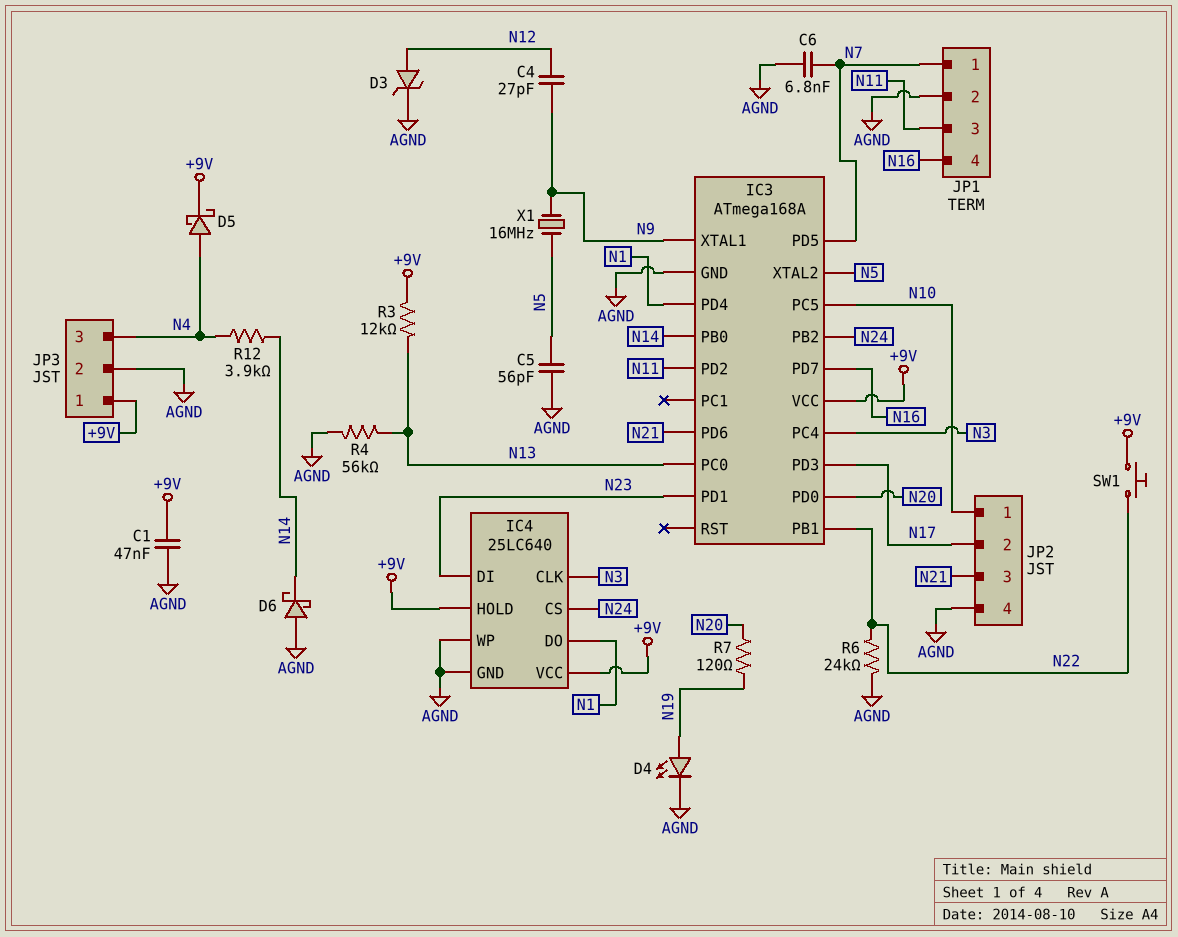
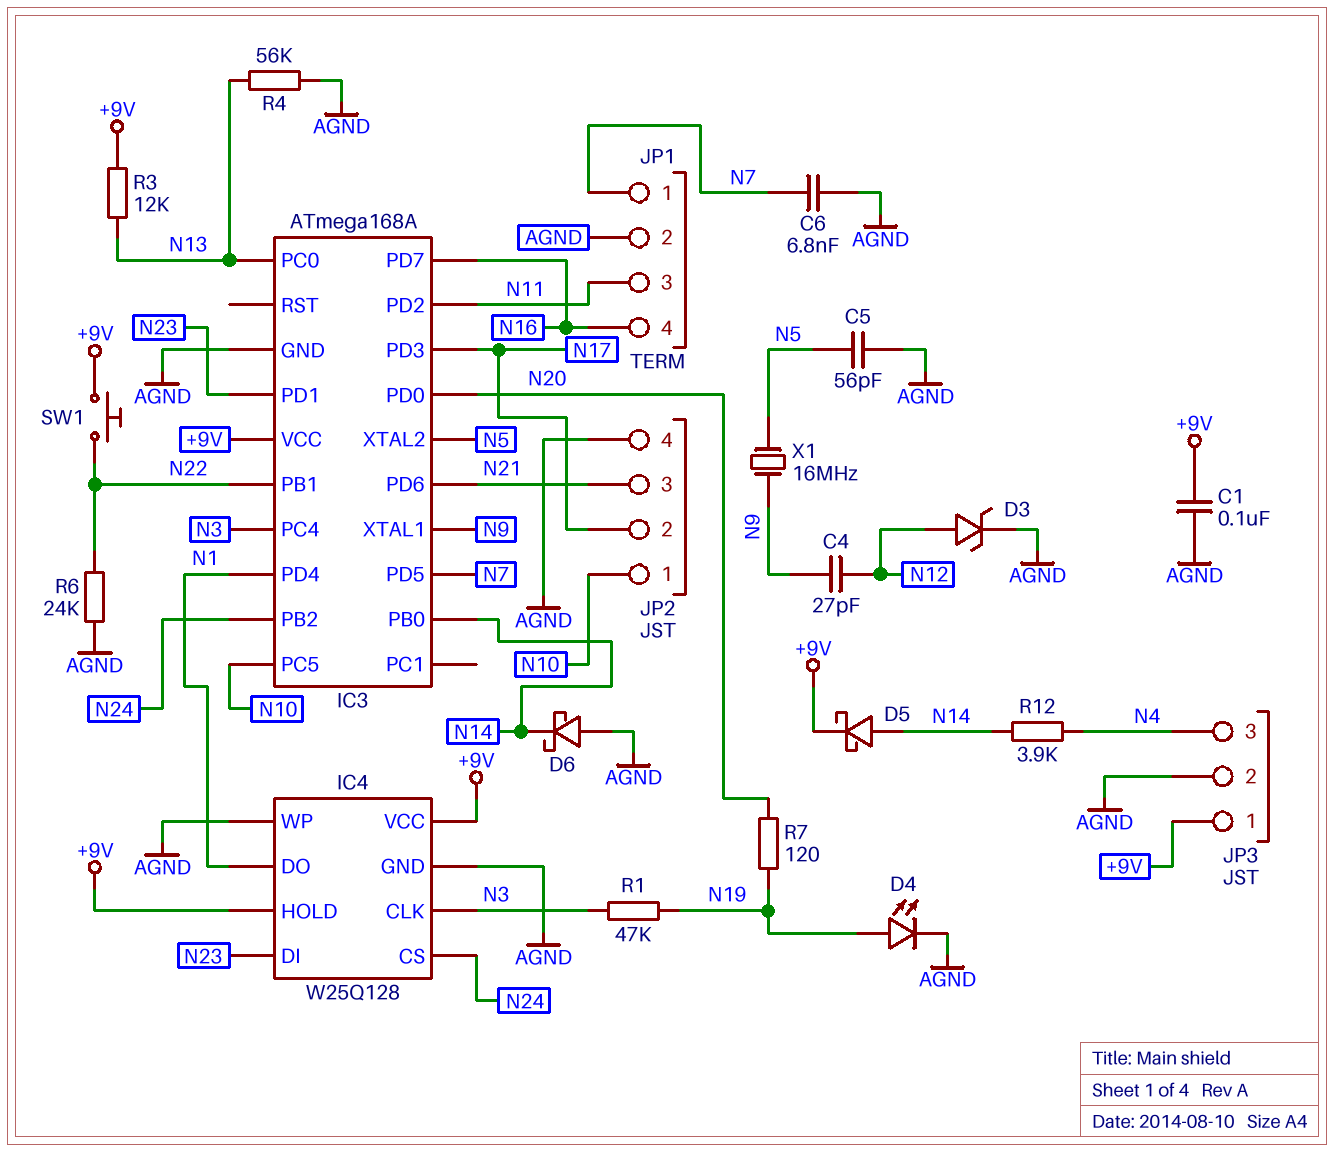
C1: 47nF (+9V, AGND) -> 100nF (+9V, AGND)
D5: schottky (A N4, K +9V) -> schottky (A N14, K +9V)
IC4: 25LC640 -> W25Q128
R1: none -> 47k (N3, N19)

